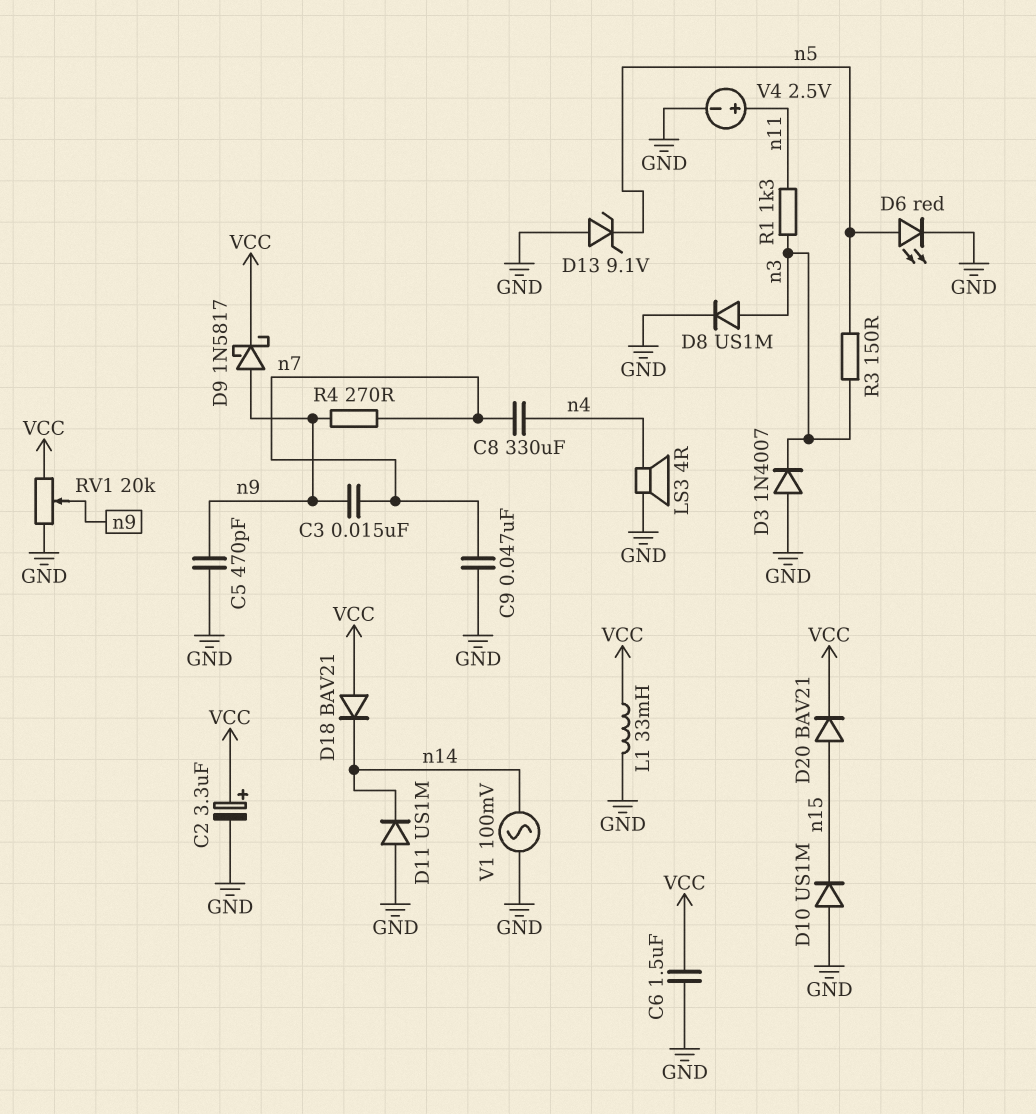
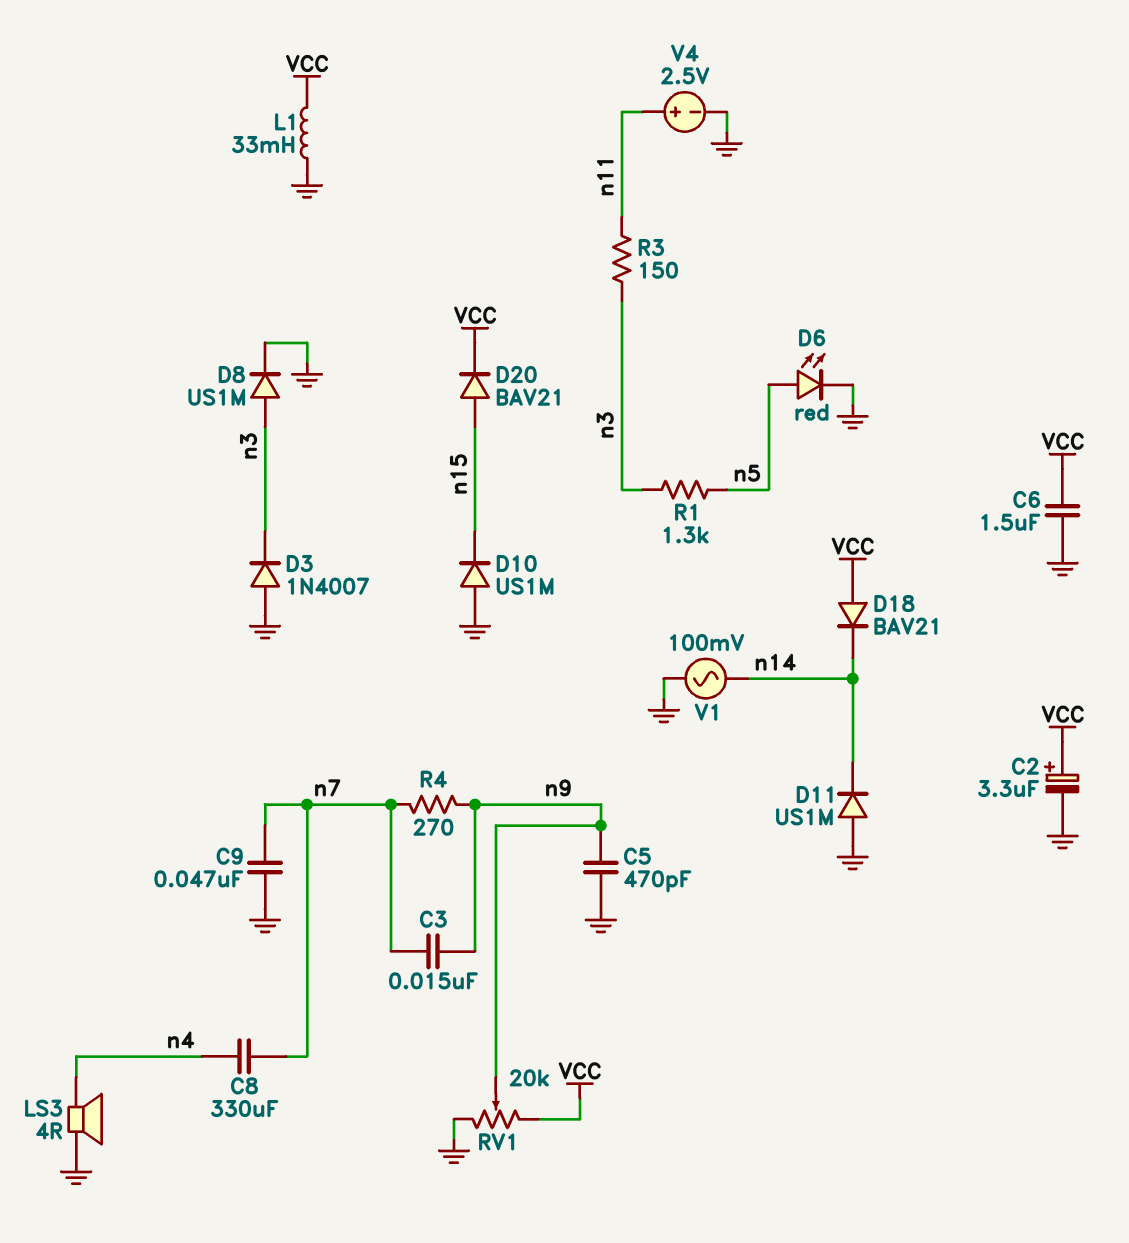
D9: schottky 1N5817 (A n9, K VCC) -> none
D13: zener 9.1V (A GND, K n5) -> none
R1: 1.3k (n3, n11) -> 1.3k (n3, n5)
R3: 150 (n3, n5) -> 150 (n3, n11)

